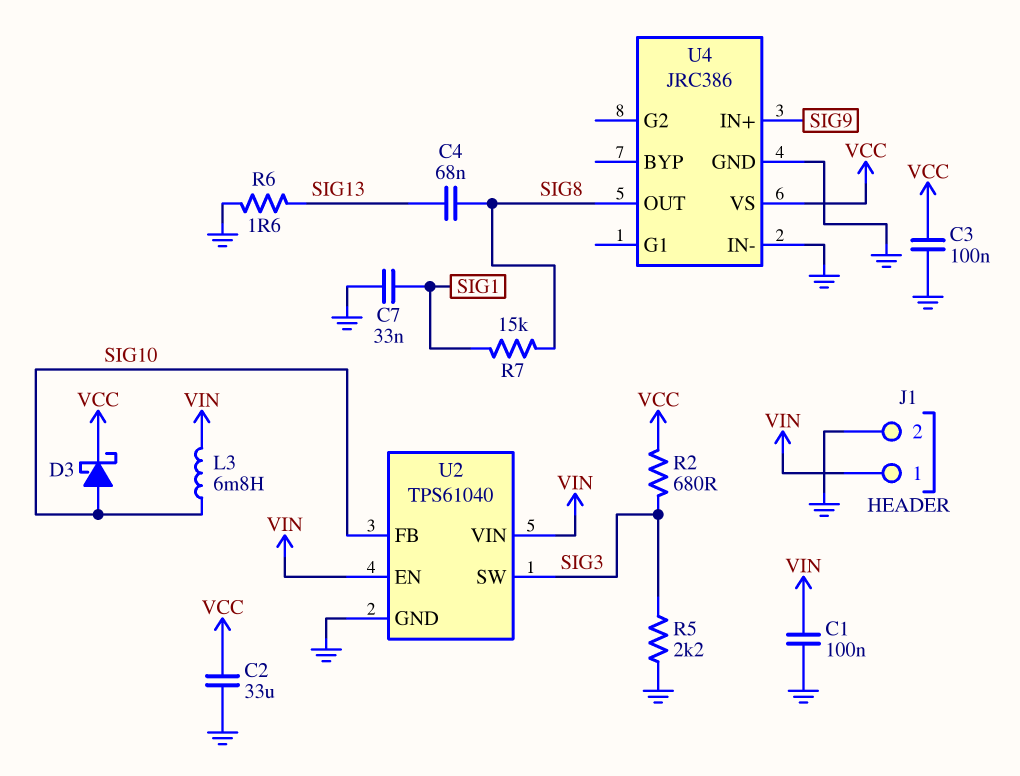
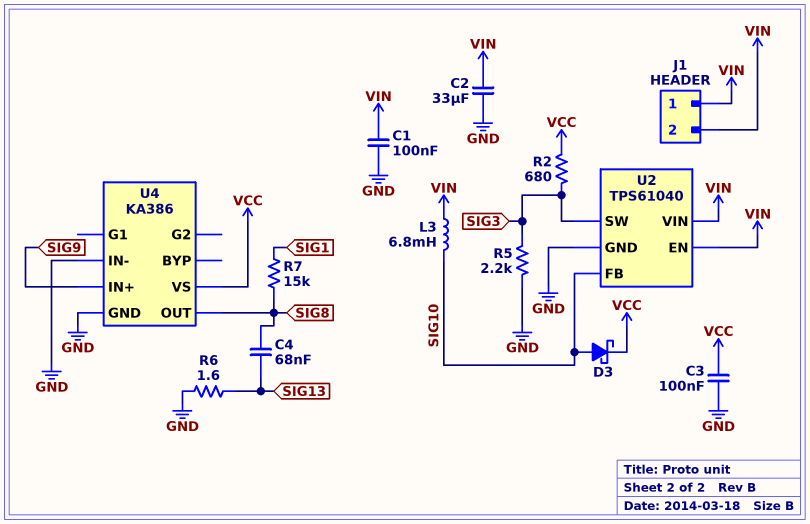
C2: 33uF (GND, VCC) -> 33uF (GND, VIN)
C7: 33nF (GND, SIG1) -> none
J1 pin 2: GND -> VIN
U4: JRC386 -> KA386

